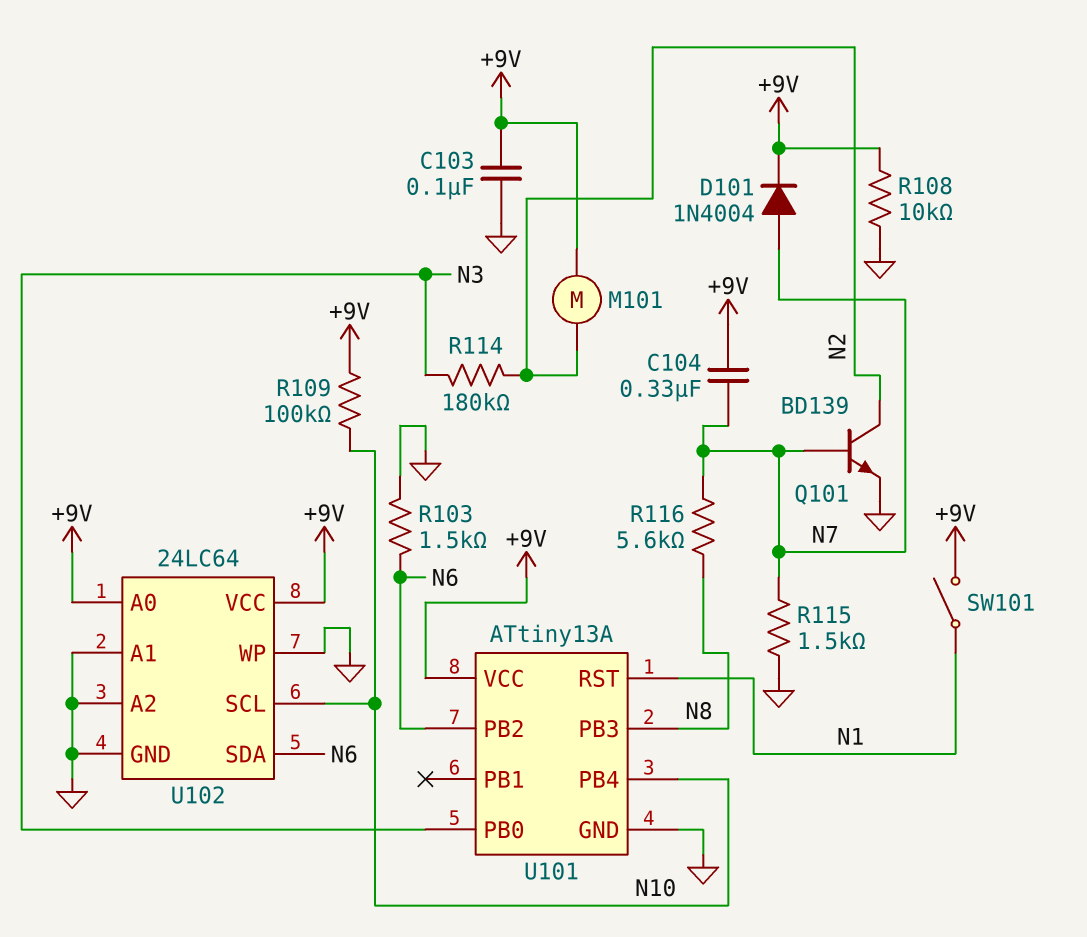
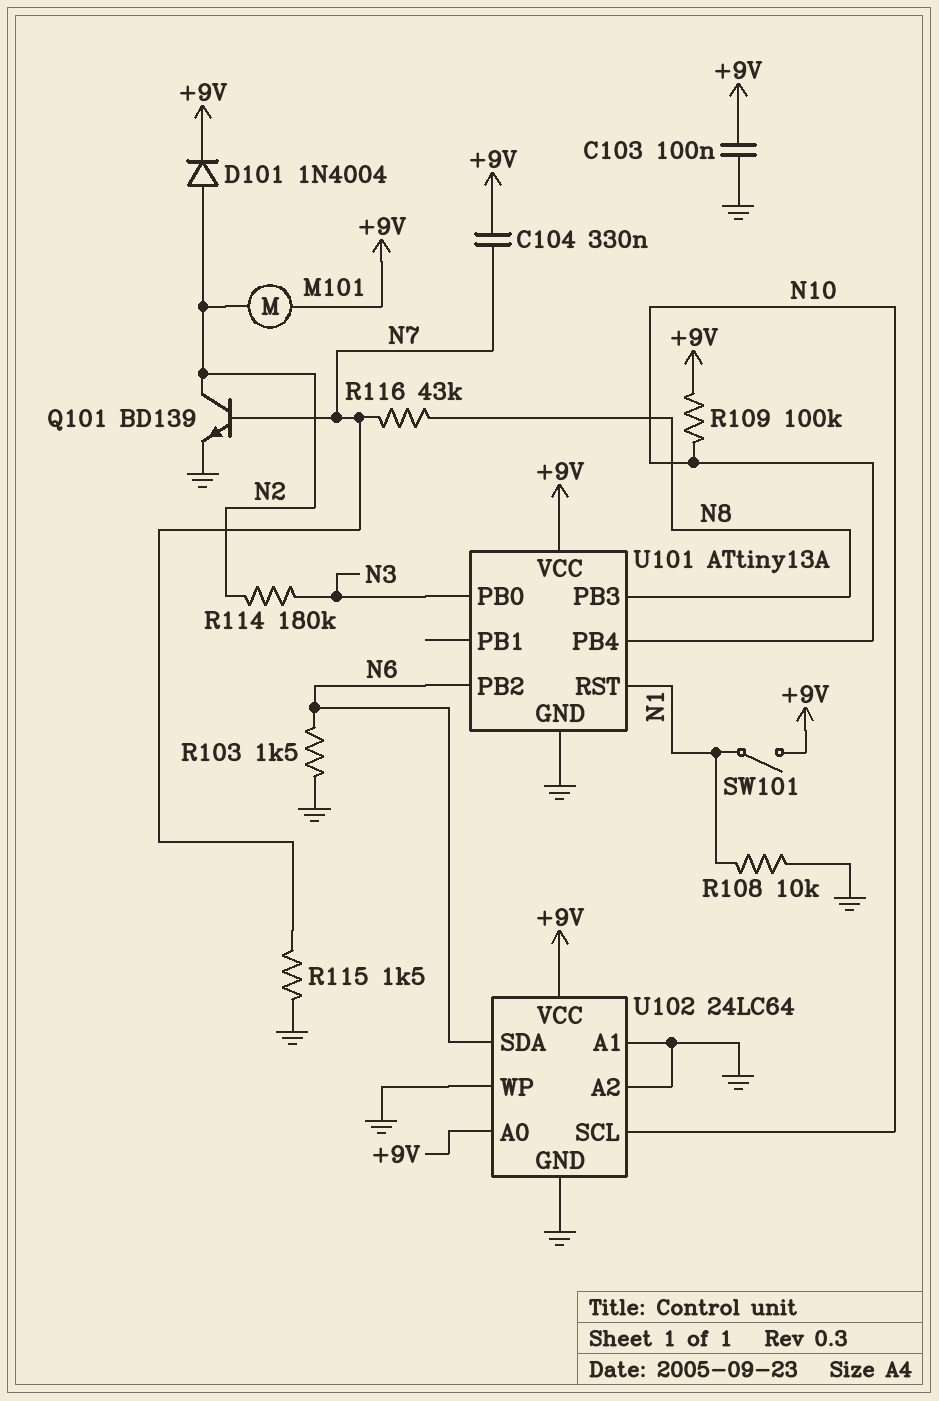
D101: diode 1N4004 (A N7, K +9V) -> diode 1N4004 (A N2, K +9V)
R108: 10k (+9V, GND) -> 10k (GND, N1)
R116: 5.6k (N7, N8) -> 43k (N7, N8)

